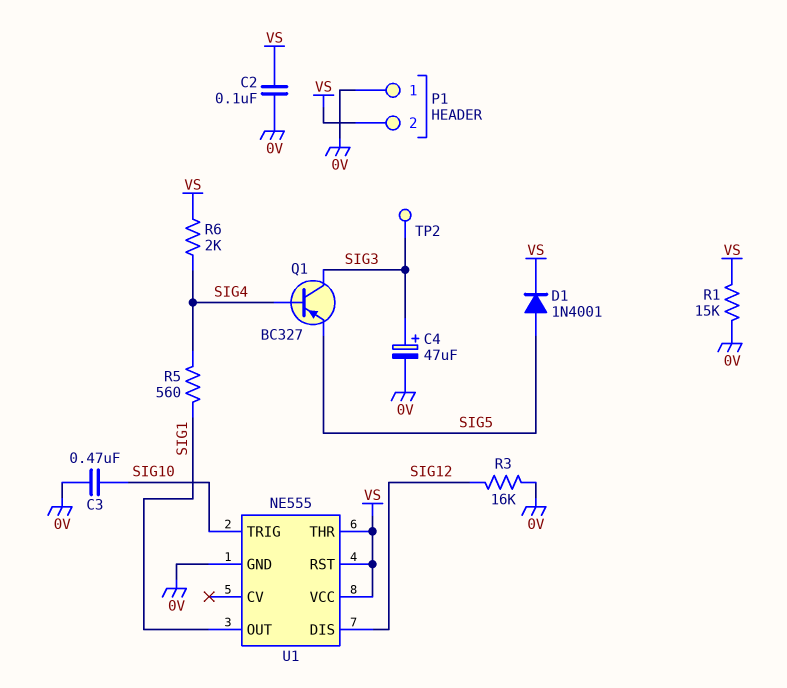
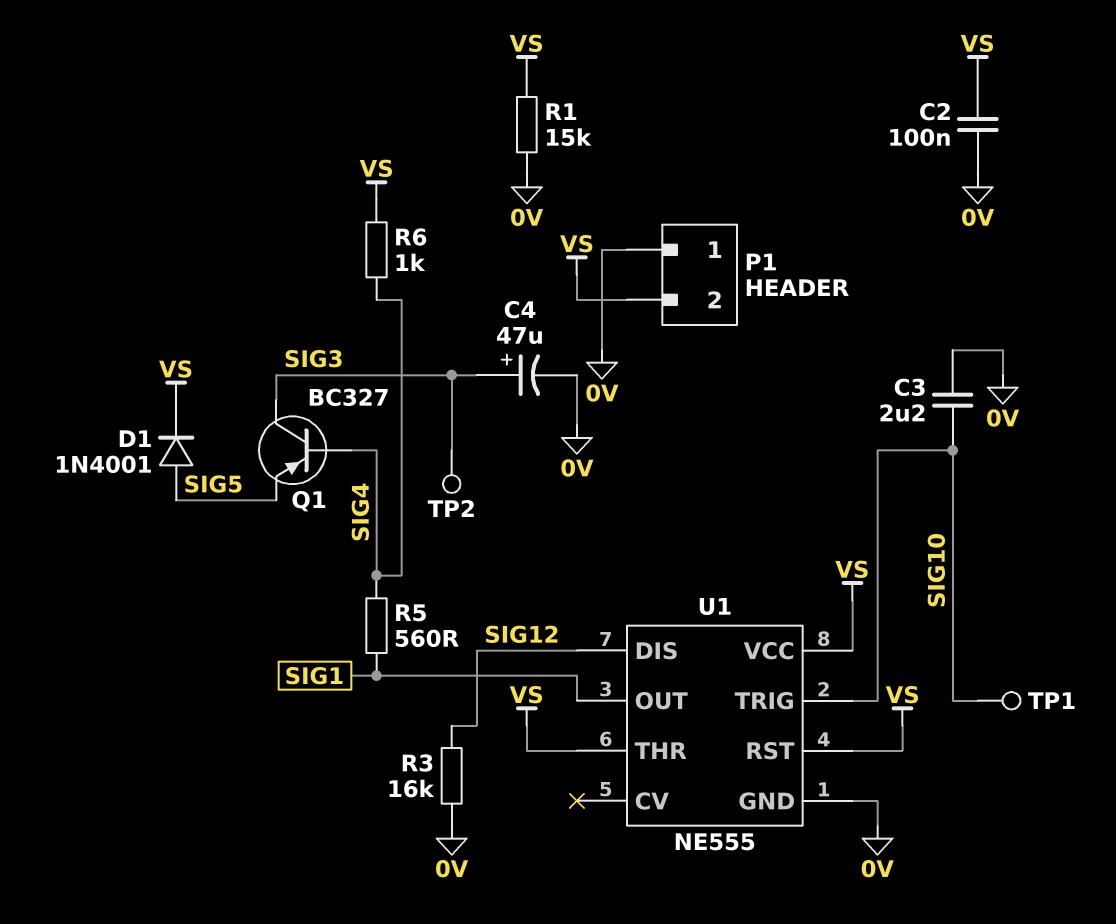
C3: 470nF (0V, SIG10) -> 2.2uF (0V, SIG10)
R6: 2k (SIG4, VS) -> 1k (SIG4, VS)
TP1: none -> test point (SIG10)

